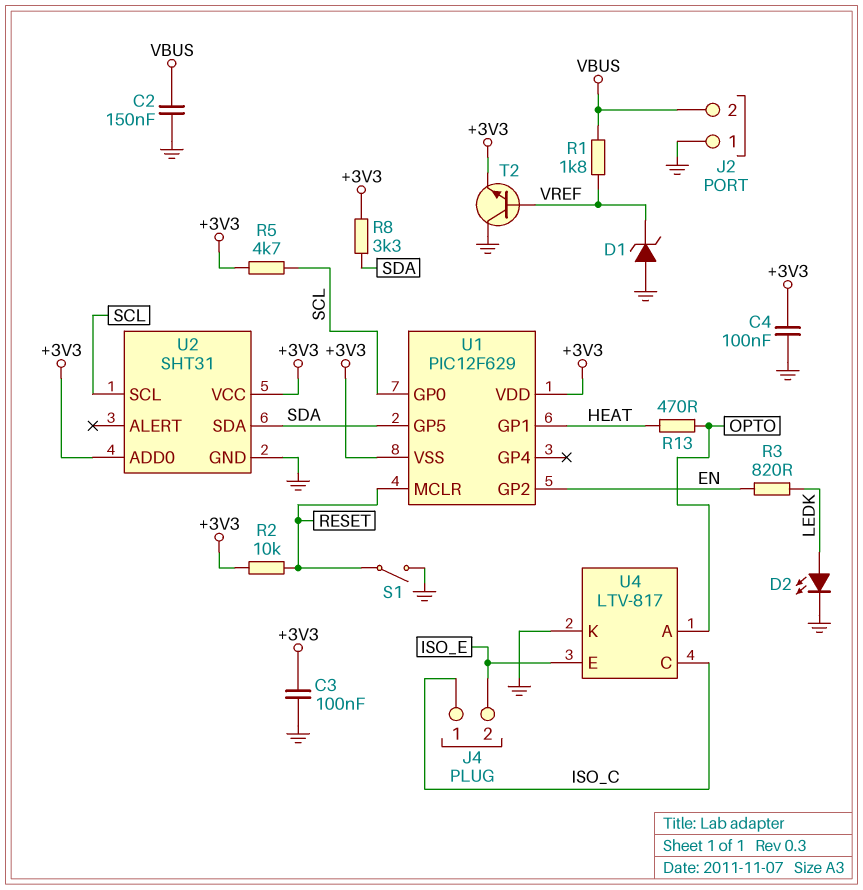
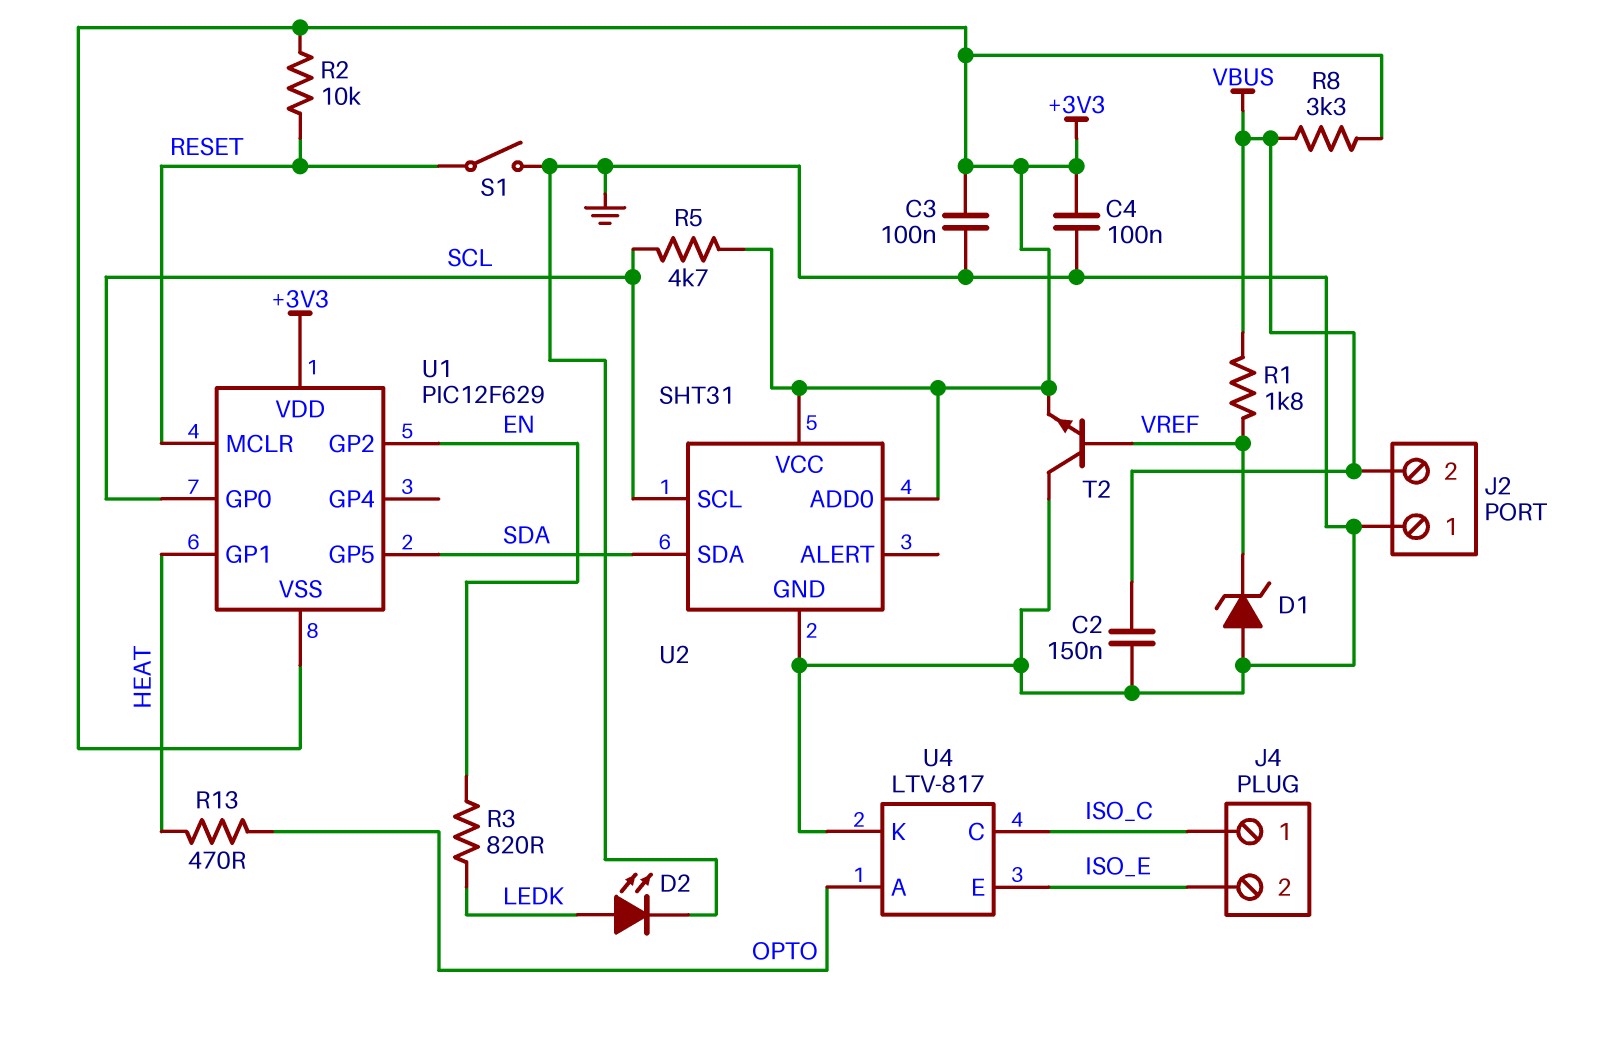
R8: 3.3k (+3V3, SDA) -> 3.3k (+3V3, VBUS)

